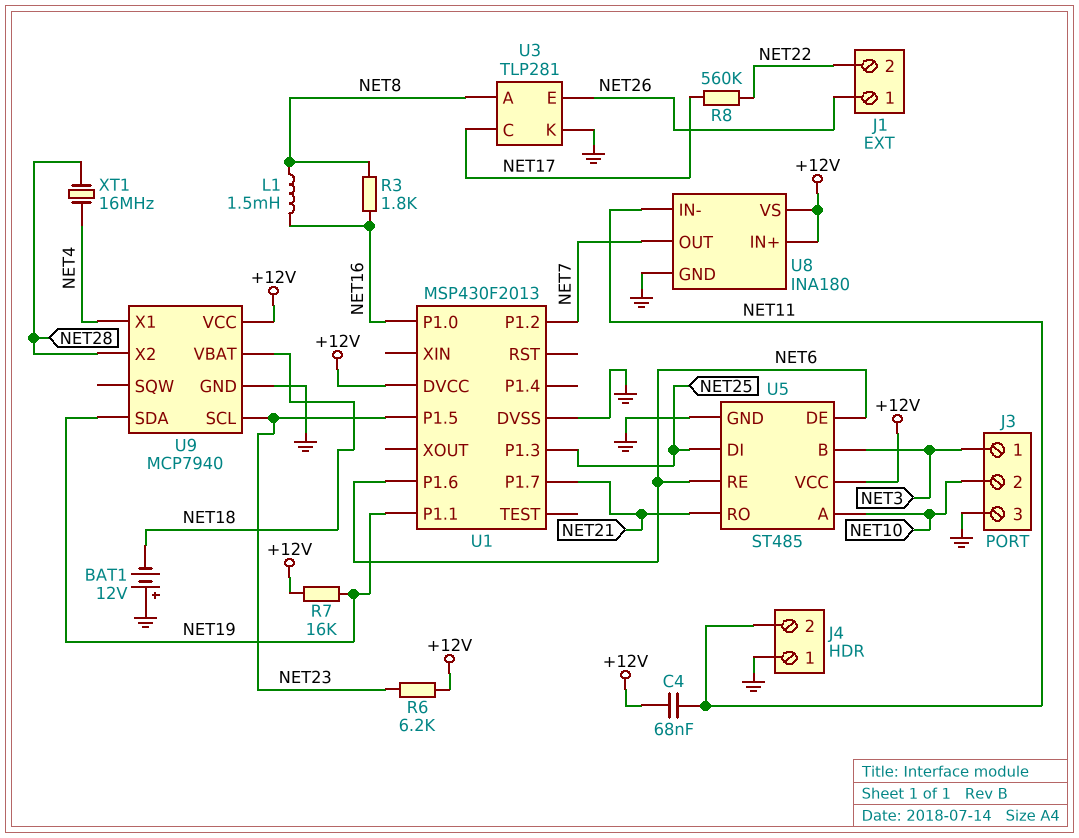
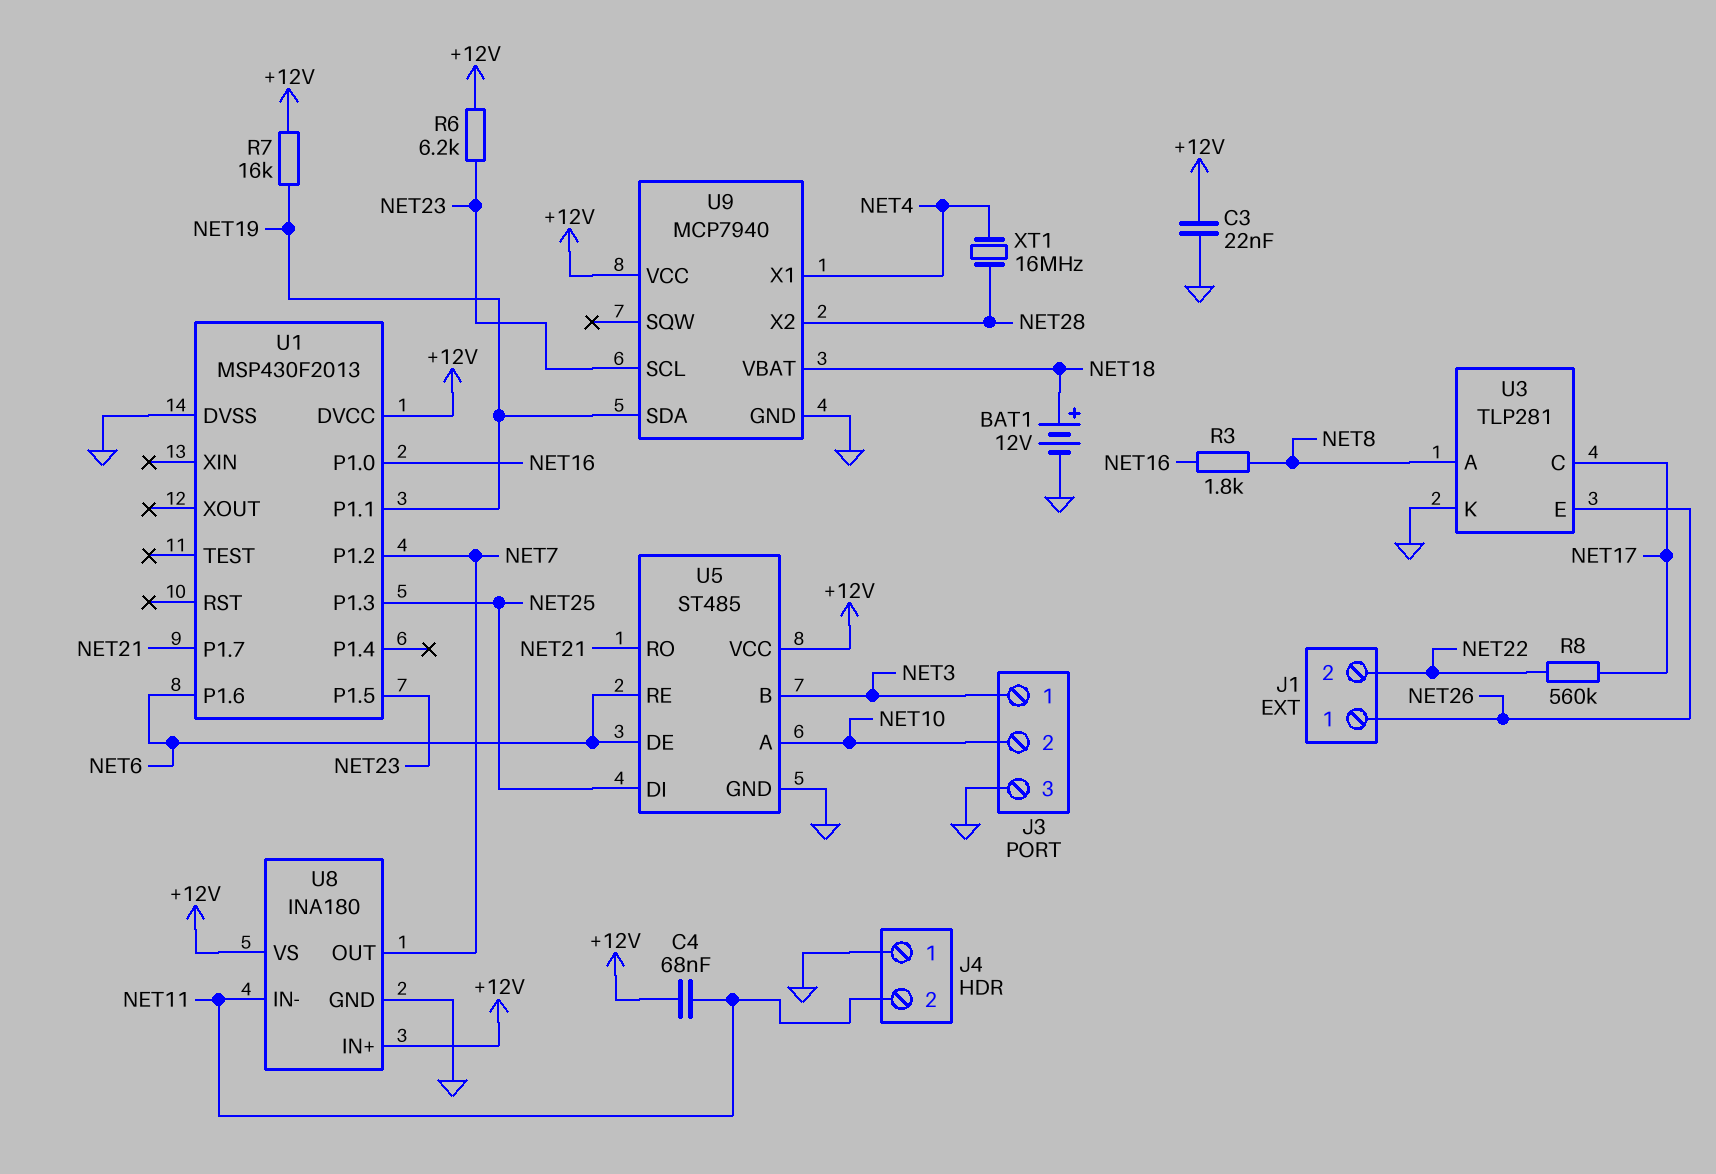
BAT1: 12V (plus GND, minus NET18) -> 12V (plus NET18, minus GND)
C3: none -> 22nF (+12V, GND)
L1: 1.5mH (NET8, NET16) -> none

